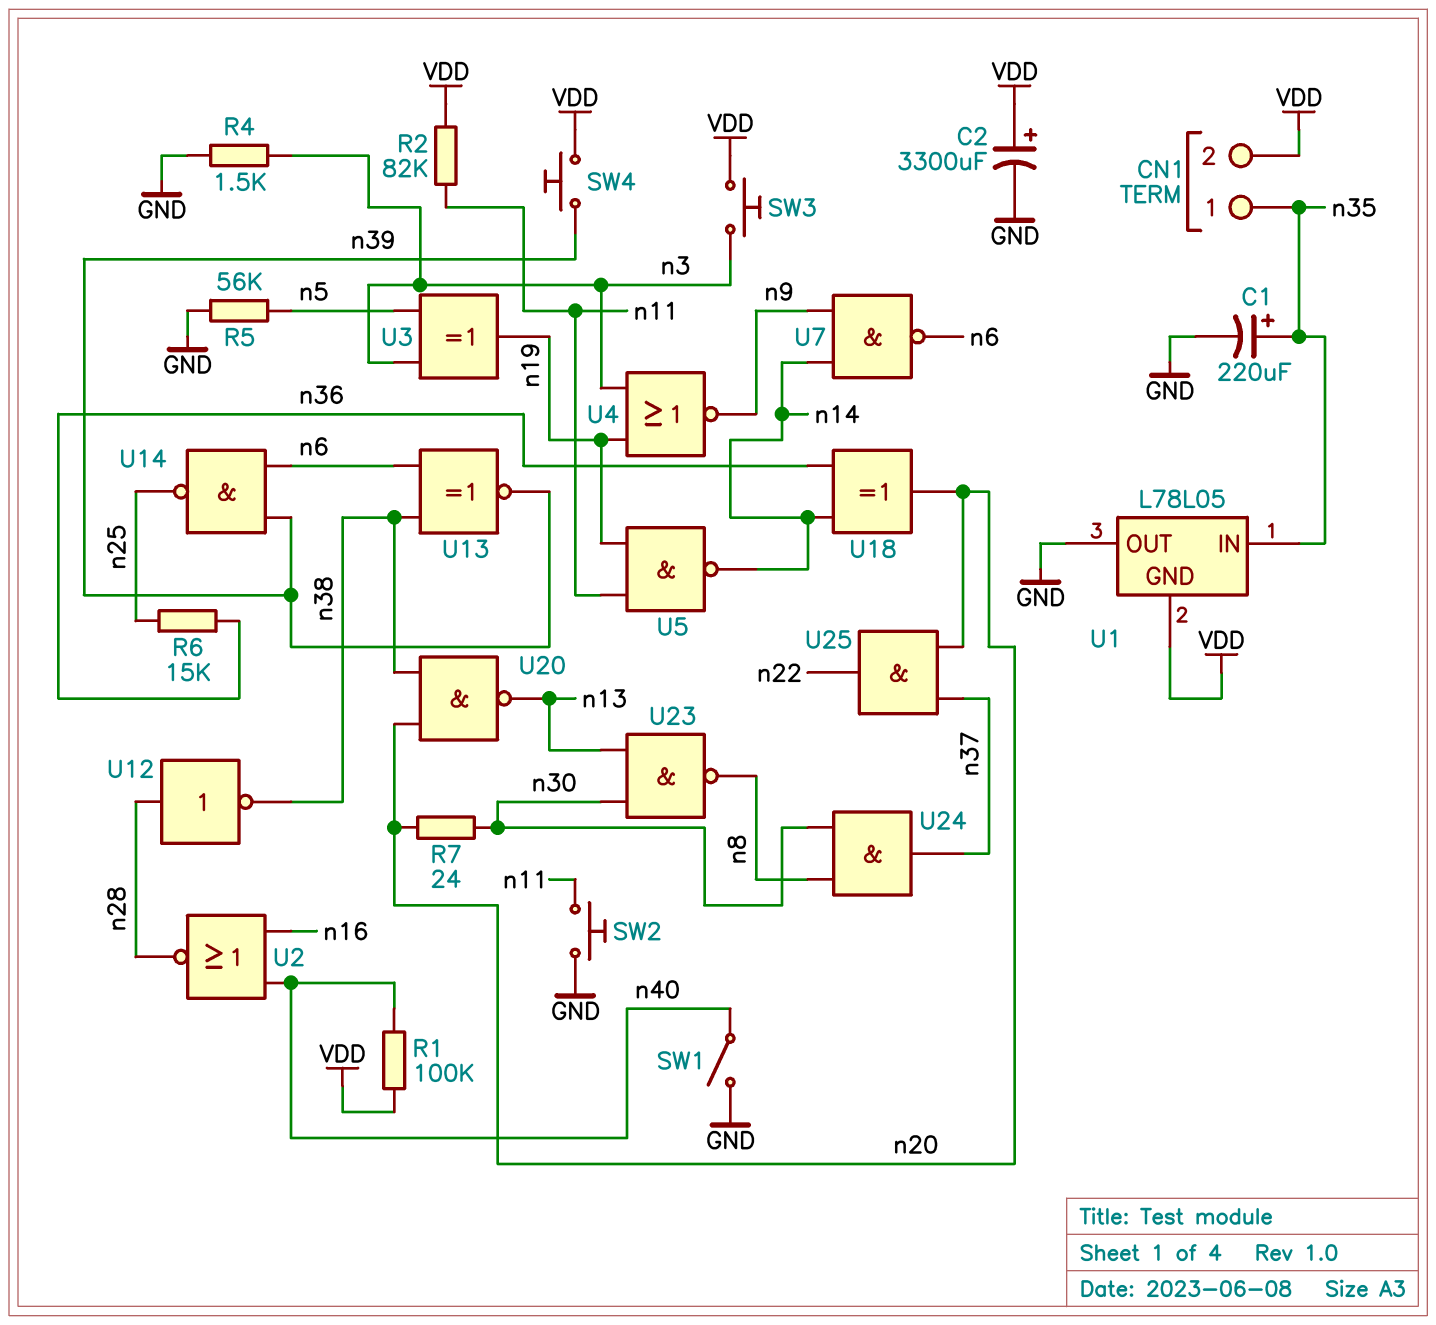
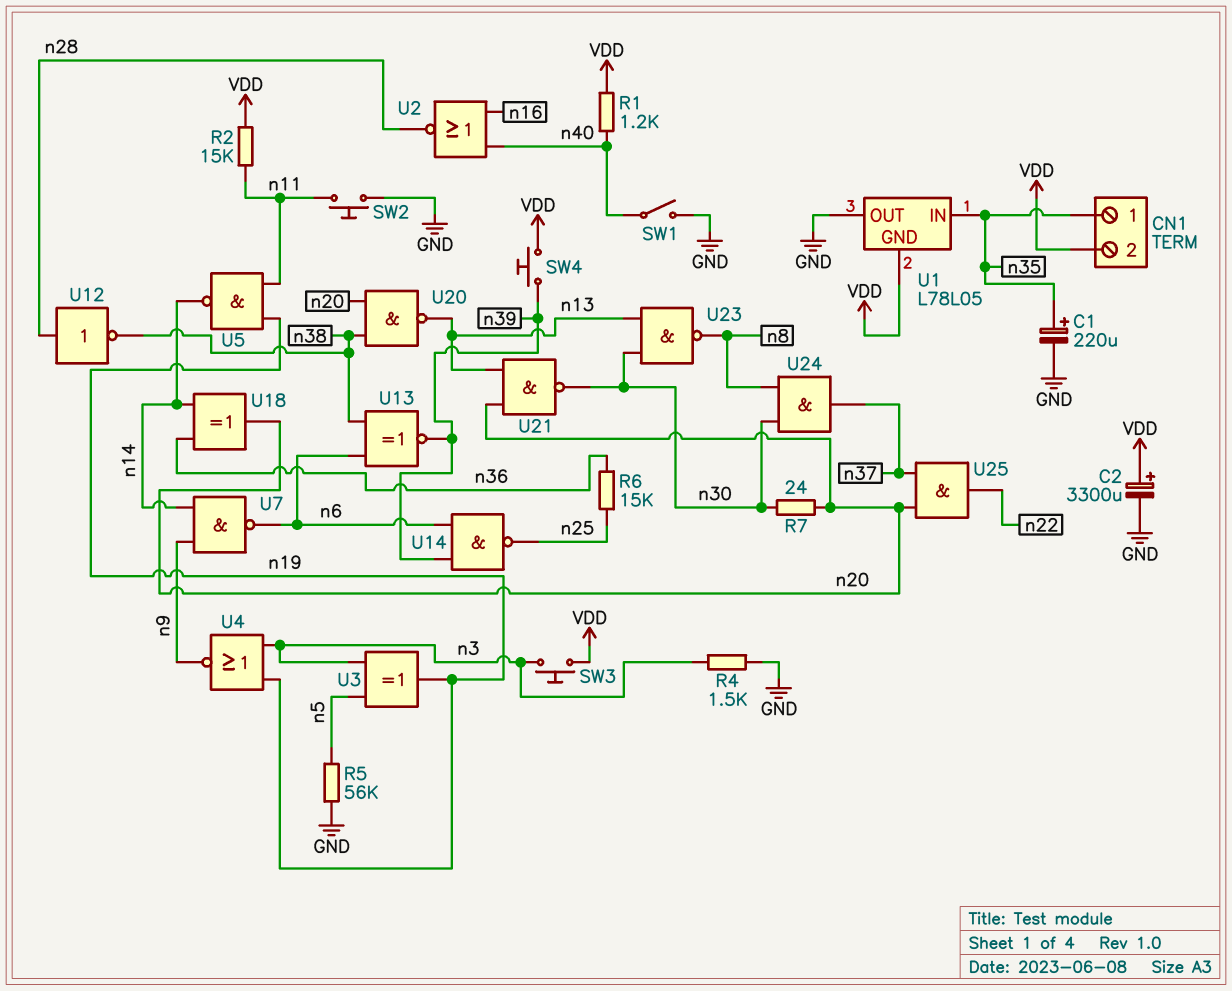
R1: 100k (VDD, n40) -> 1.2k (VDD, n40)
R2: 82k (VDD, n11) -> 15k (VDD, n11)
U21: none -> NAND (in n13, in n20, out n30)

